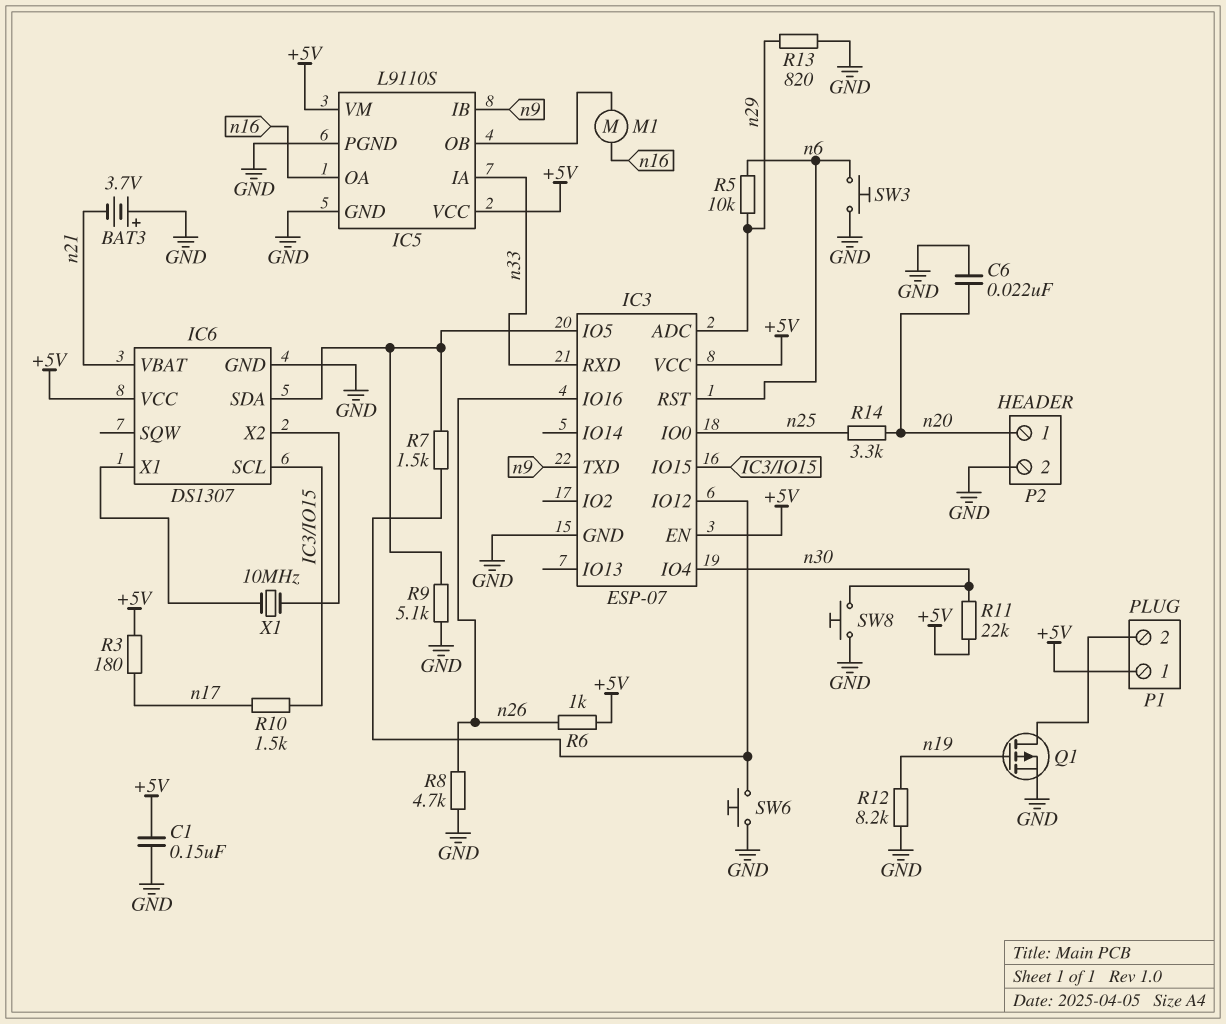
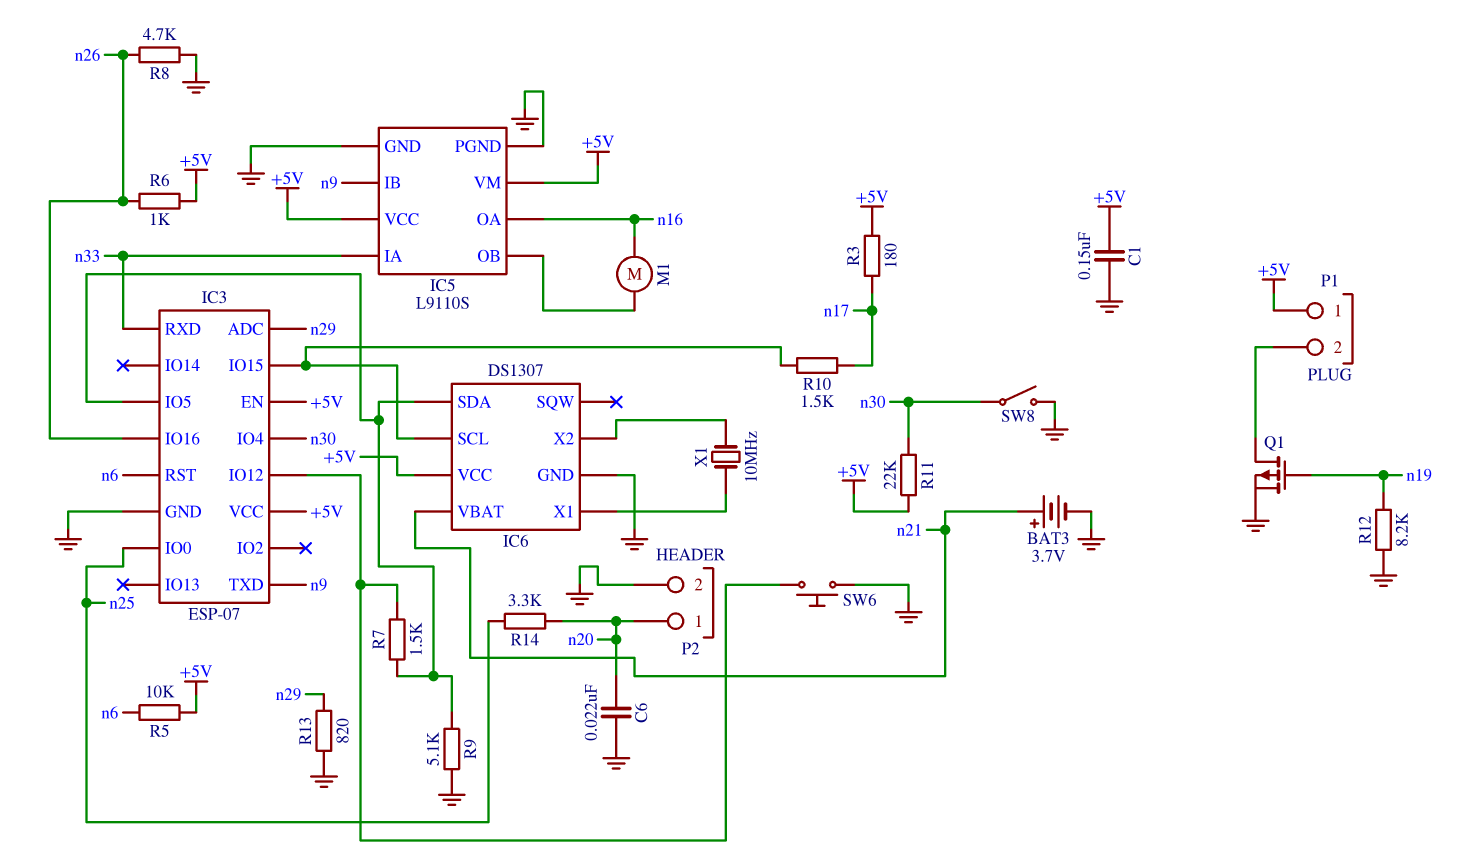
BAT3: 3.7V (plus GND, minus n21) -> 3.7V (plus n21, minus GND)
R5: 10k (n6, n29) -> 10k (+5V, n6)
SW3: button (GND, n6) -> none
SW8: button (GND, n30) -> switch (GND, n30)

